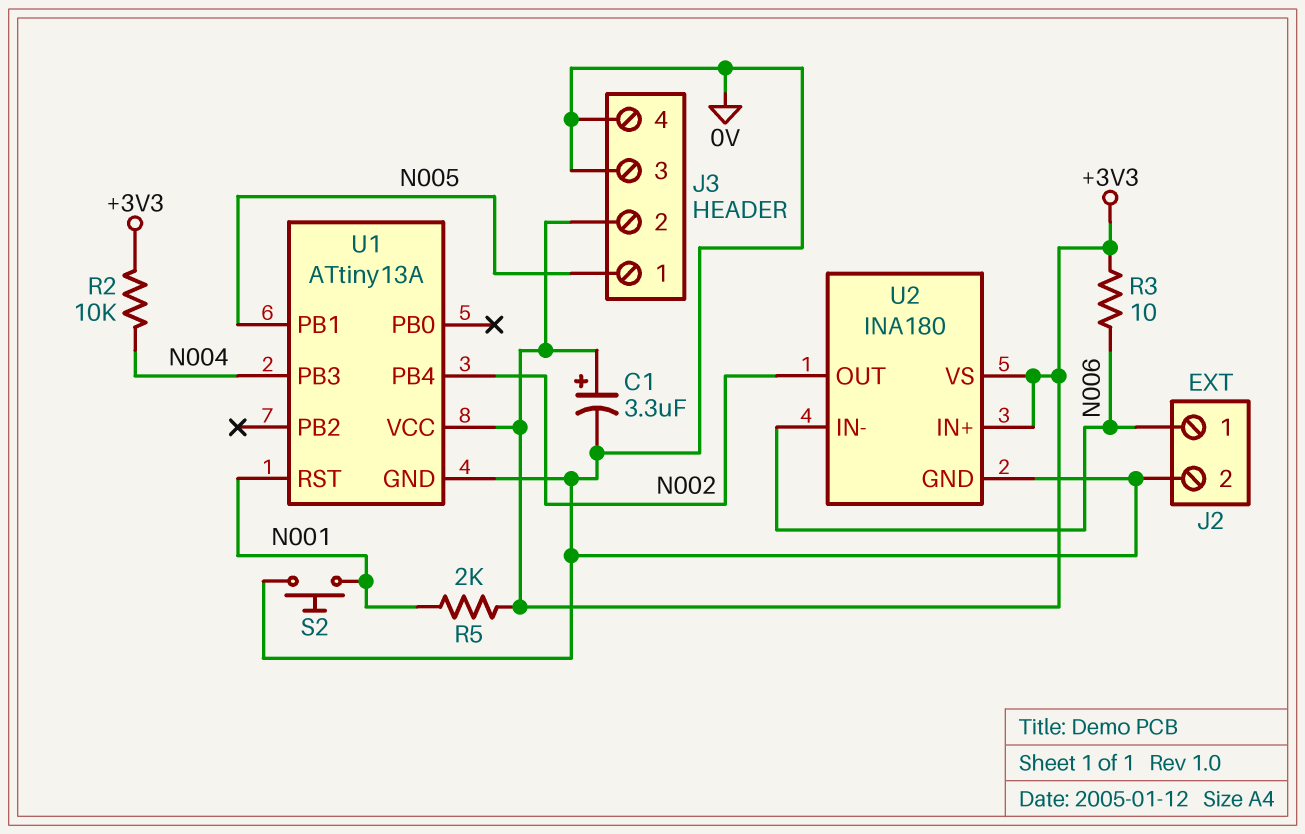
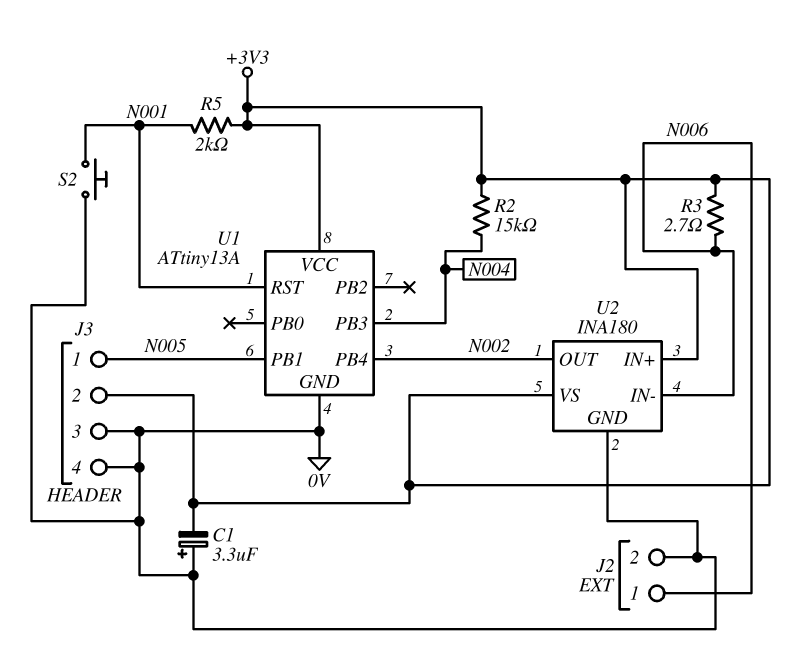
C1: 3.3uF (plus +3V3, minus 0V) -> 3.3uF (plus 0V, minus +3V3)
R2: 10k (+3V3, N004) -> 15k (+3V3, N004)
R3: 10 (+3V3, N006) -> 2.7 (+3V3, N006)

